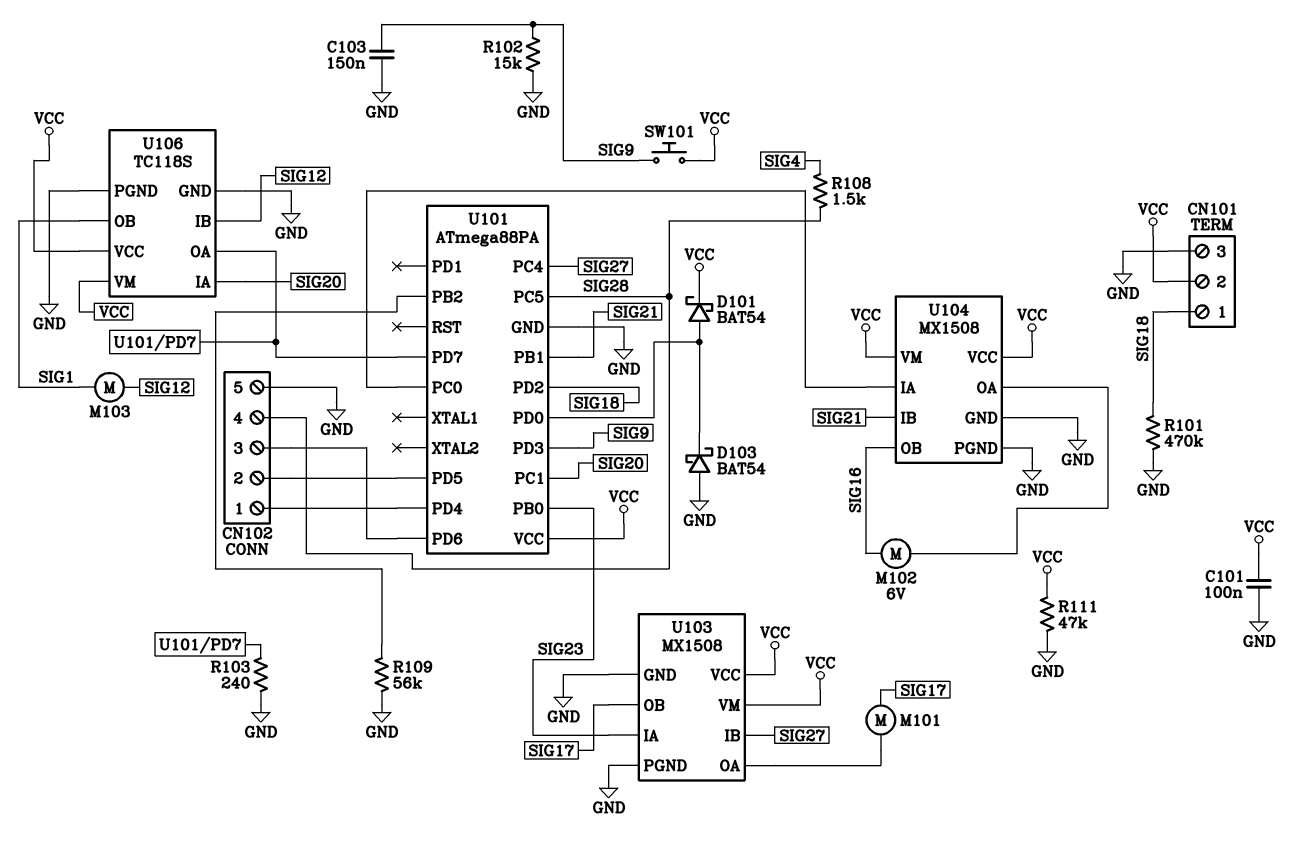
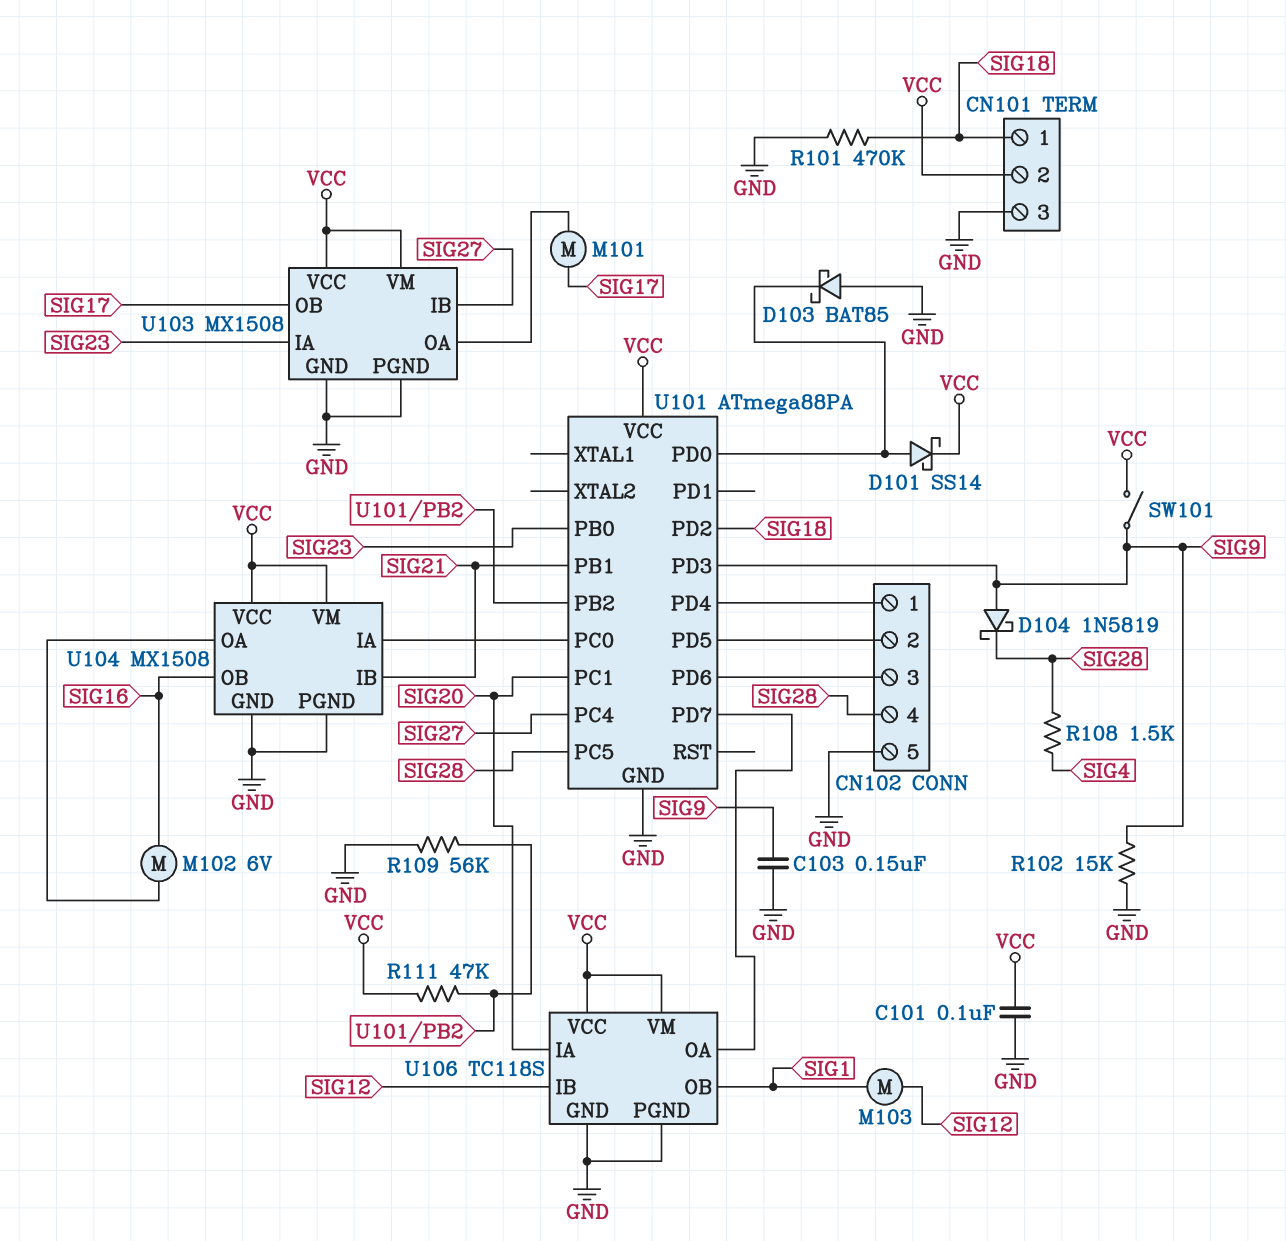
D101: schottky BAT54 (A U101/PD0, K VCC) -> schottky SS14 (A U101/PD0, K VCC)
D103: schottky BAT54 (A GND, K U101/PD0) -> schottky BAT85 (A GND, K U101/PD0)
D104: none -> schottky 1N5819 (A SIG9, K SIG28)
R103: 240 (GND, U101/PD7) -> none
R111: 47k (GND, VCC) -> 47k (U101/PB2, VCC)
SW101: button (SIG9, VCC) -> switch (SIG9, VCC)

